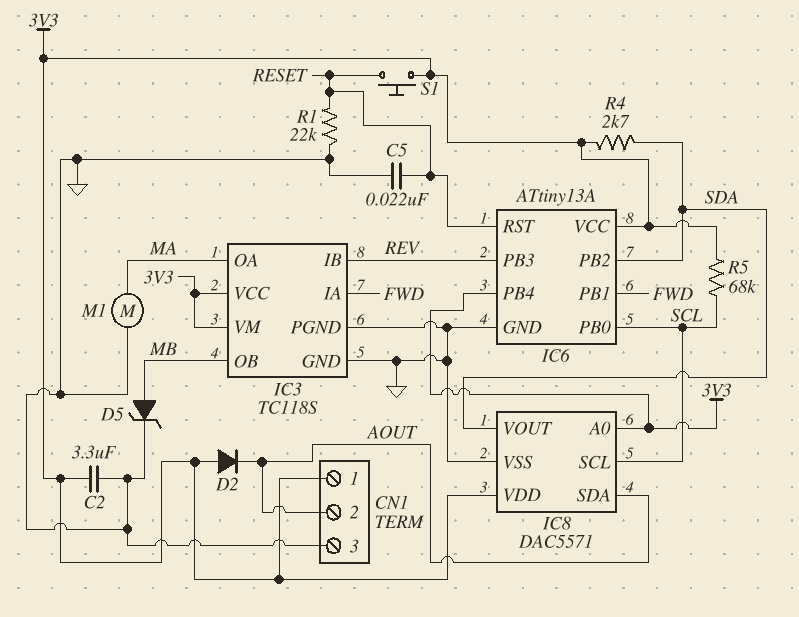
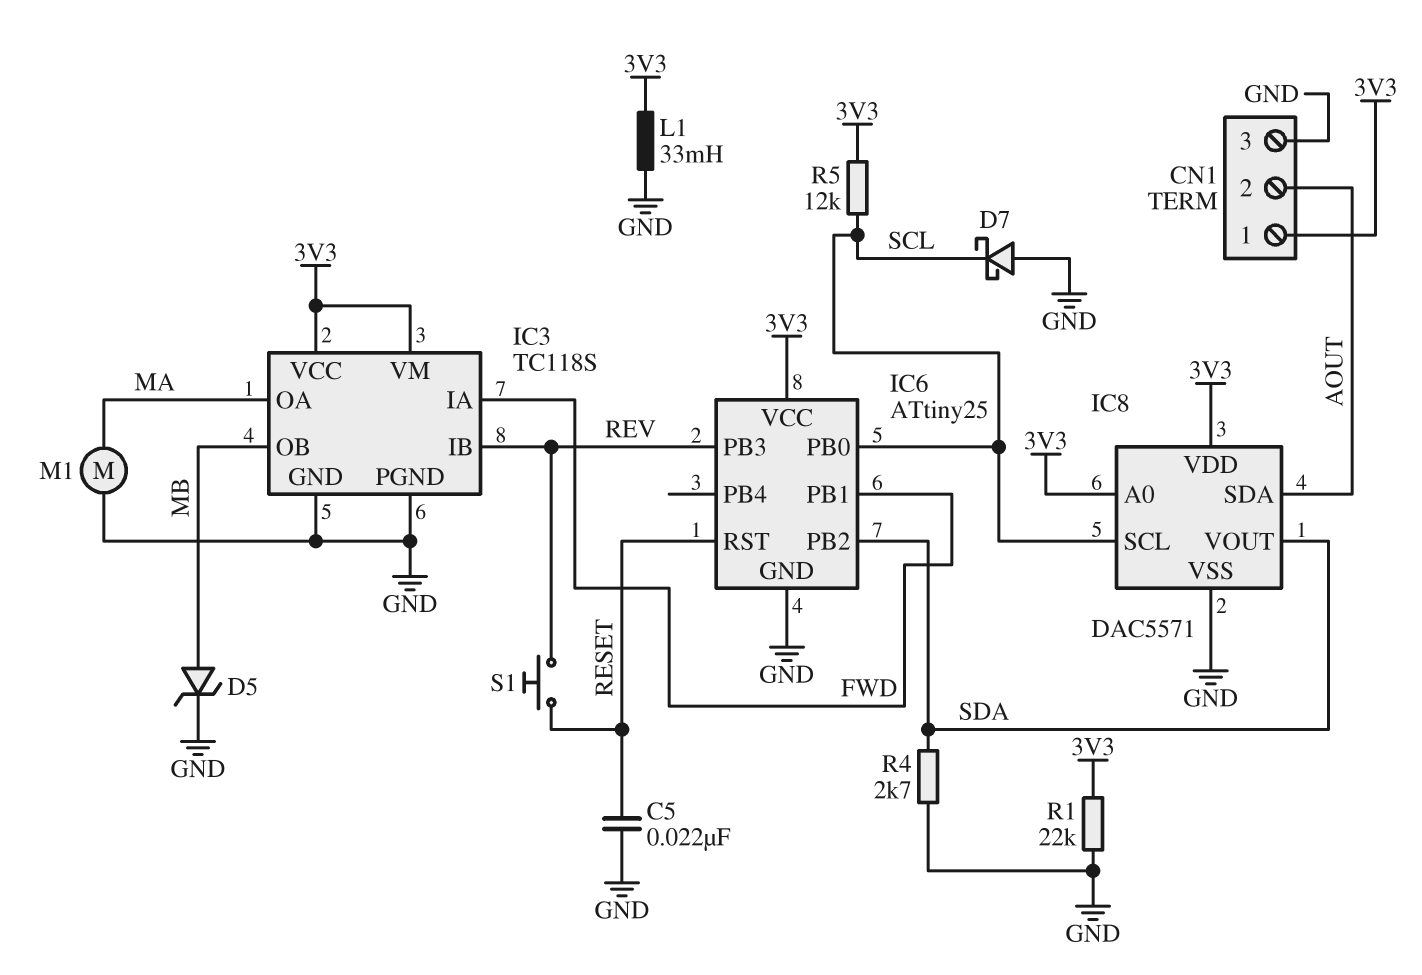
C2: 3.3uF (3V3, GND) -> none
D2: diode (A 3V3, K AOUT) -> none
D7: none -> schottky (A GND, K SCL)
IC6: ATtiny13A -> ATtiny25
IC6 pin PB4: 3V3 -> none
L1: none -> 33mH (3V3, GND)
R1: 22k (GND, RESET) -> 22k (3V3, GND)
R4: 2.7k (3V3, SDA) -> 2.7k (GND, SDA)
R5: 68k (3V3, SCL) -> 12k (3V3, SCL)
S1: button (3V3, RESET) -> button (RESET, REV)

